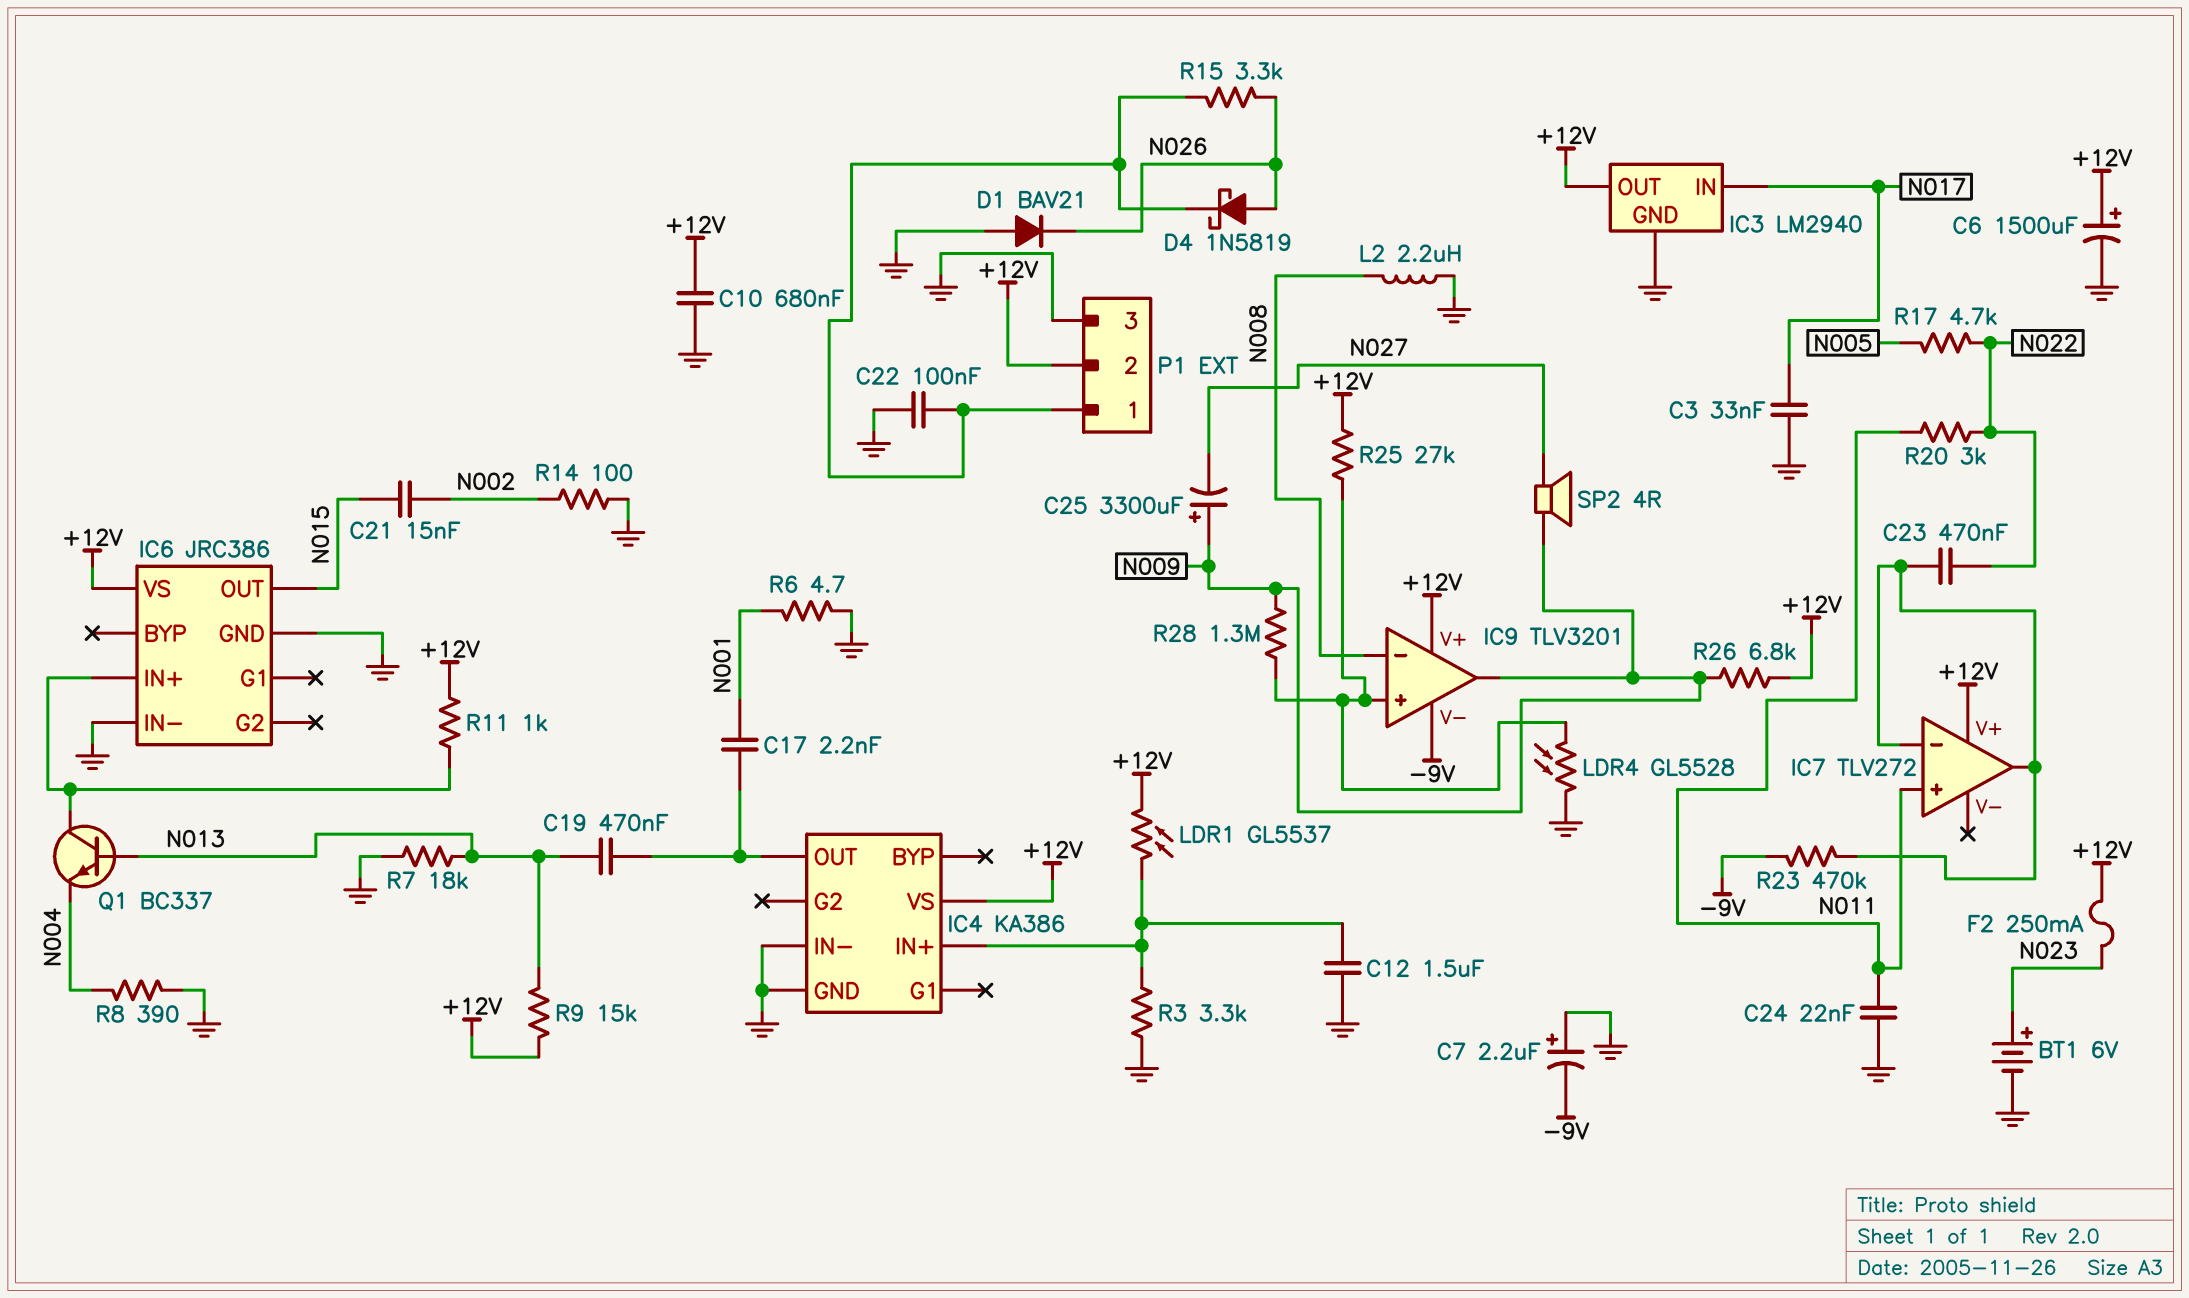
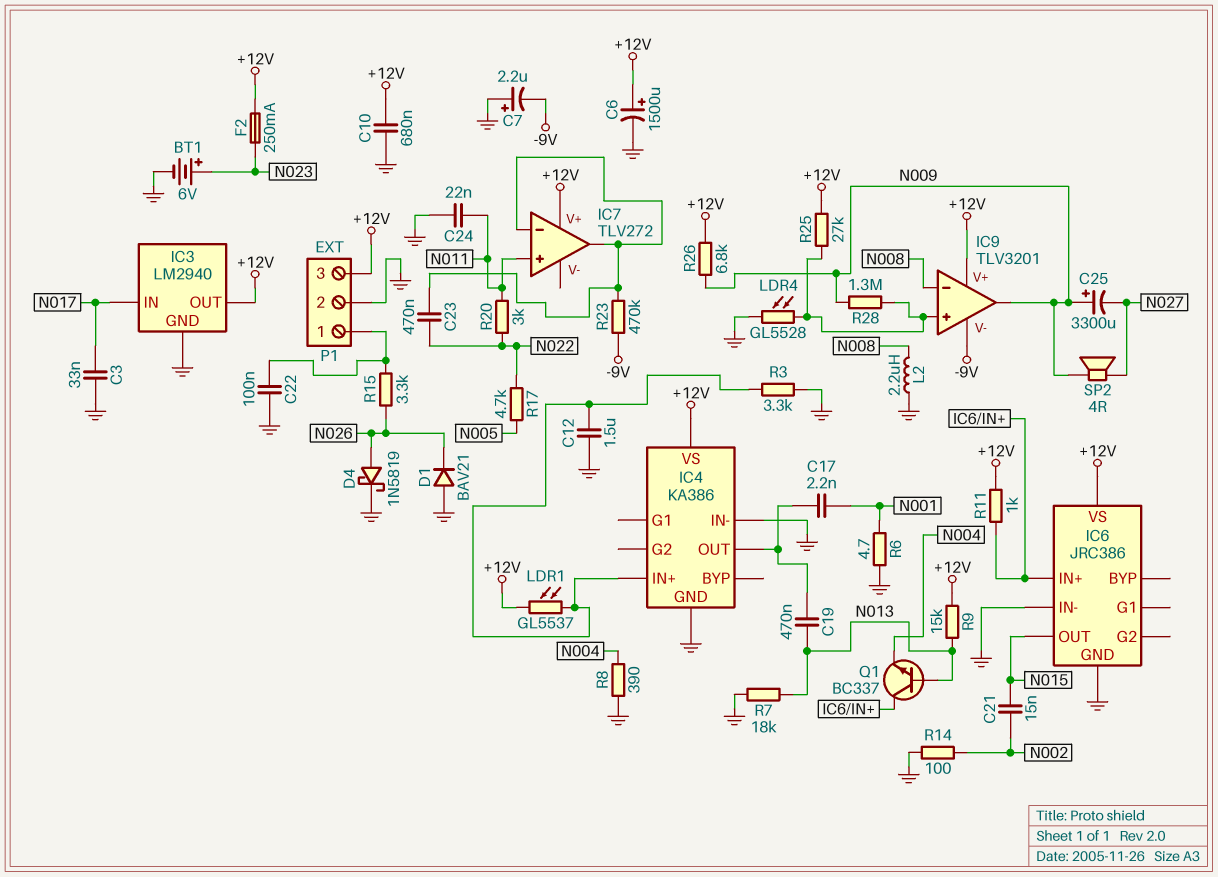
D4: schottky 1N5819 (A N026, K P1/1) -> schottky 1N5819 (A N026, K GND)
P1 pin 2: +12V -> GND
P1 pin 3: GND -> +12V

